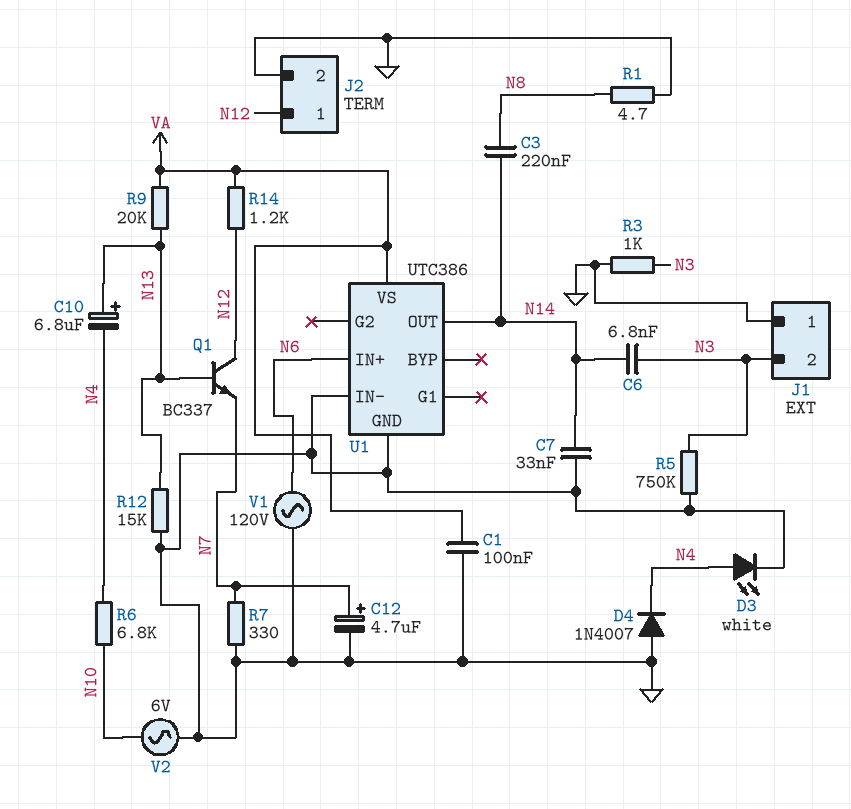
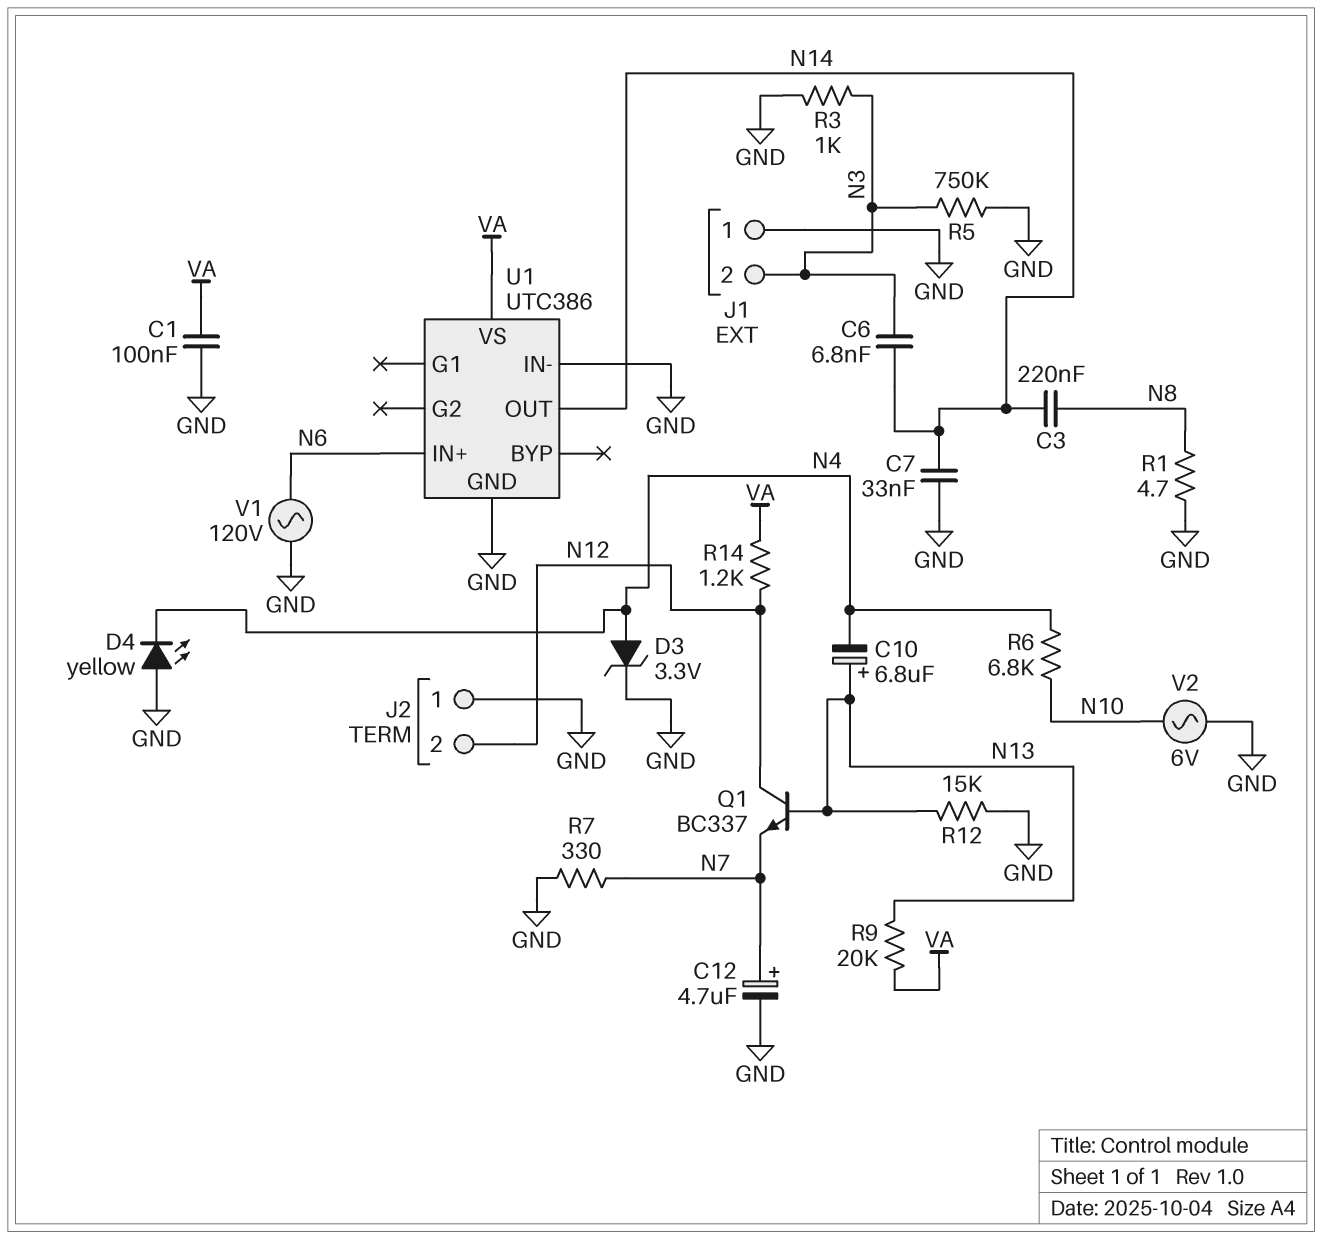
D3: LED white (A N4, K GND) -> zener 3.3V (A N4, K GND)
D4: diode 1N4007 (A GND, K N4) -> LED yellow (A GND, K N4)
J2 pin 1: N12 -> GND
J2 pin 2: GND -> N12

